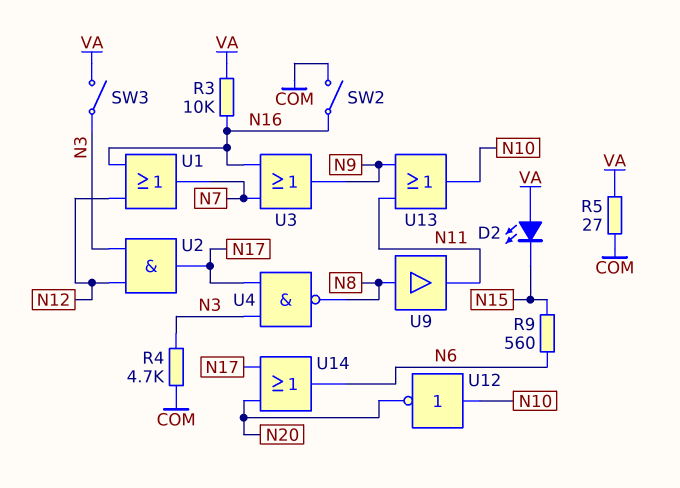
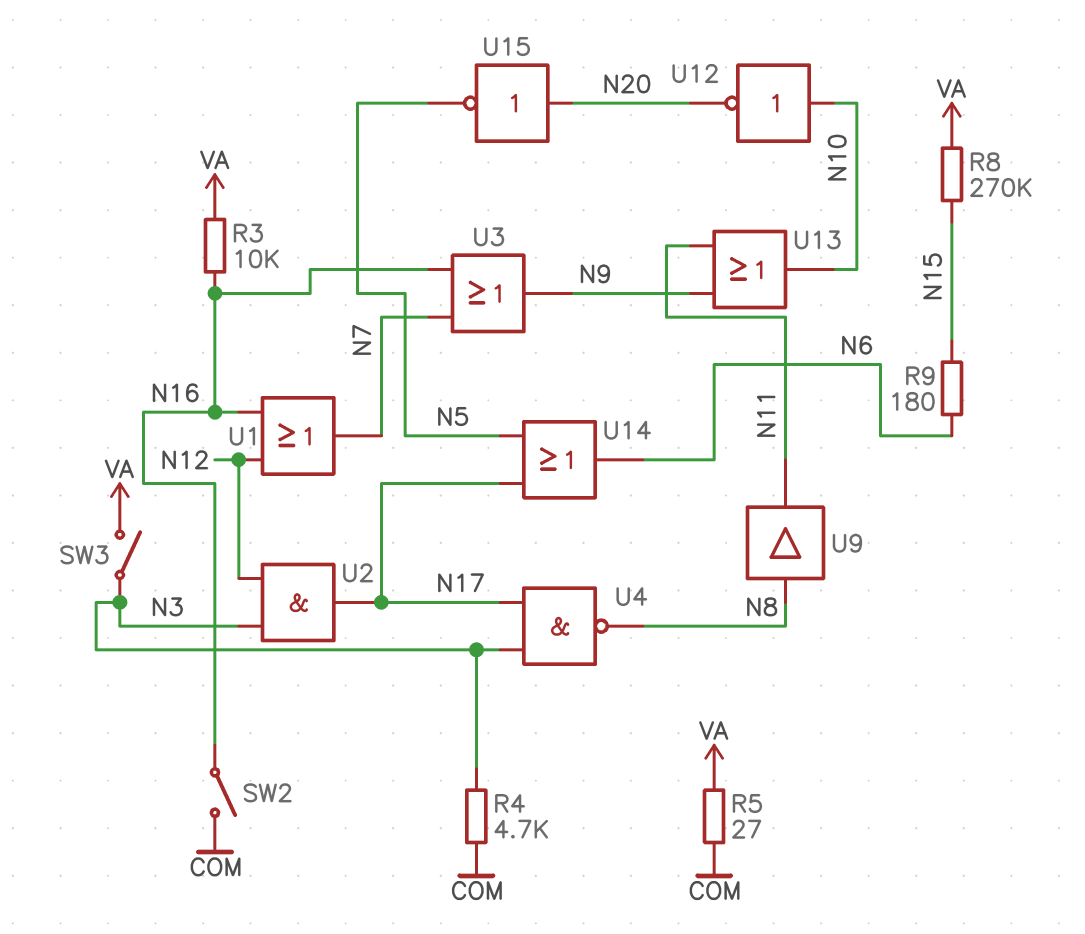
D2: LED (A VA, K N15) -> none
R8: none -> 270k (N15, VA)
R9: 560 (N6, N15) -> 180 (N6, N15)
U14: OR (in N17, in N20, out N6) -> OR (in N5, in N17, out N6)
U15: none -> NOT (in N20, out N5)

